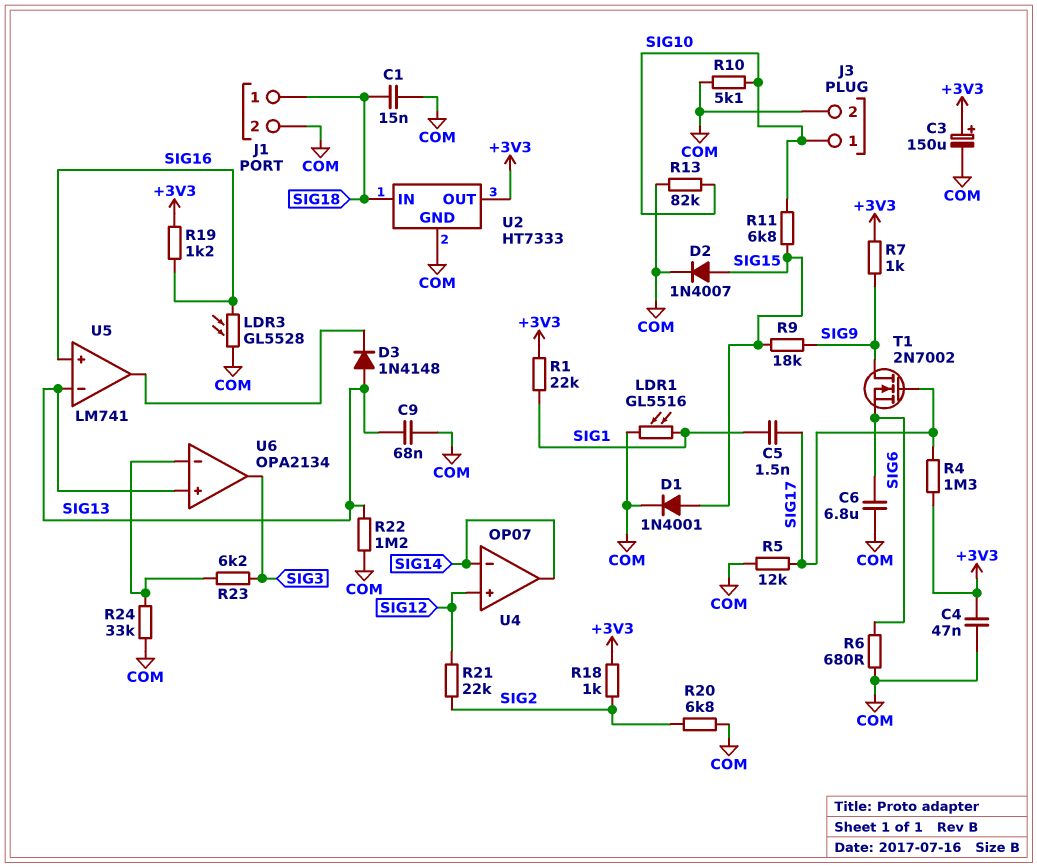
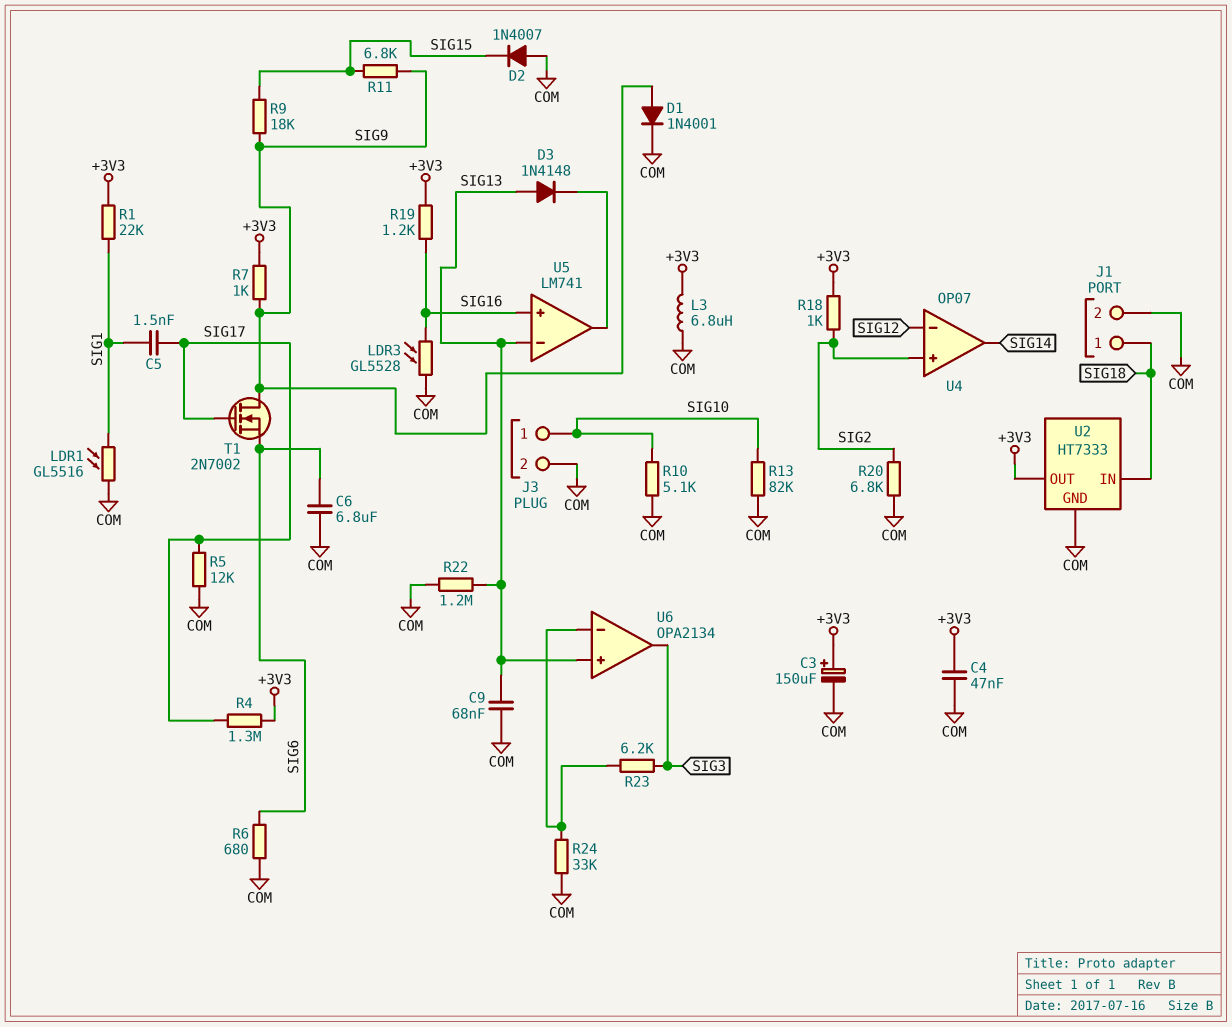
C1: 15nF (COM, SIG18) -> none
D1: diode 1N4001 (A SIG15, K COM) -> diode 1N4001 (A SIG9, K COM)
D2: diode 1N4007 (A SIG15, K COM) -> diode 1N4007 (A COM, K SIG15)
L3: none -> 6.8uH (+3V3, COM)
R11: 6.8k (SIG10, SIG15) -> 6.8k (SIG9, SIG15)
R21: 22k (SIG2, SIG12) -> none
U4 pin in+: SIG12 -> SIG2
U4 pin in-: SIG14 -> SIG12

